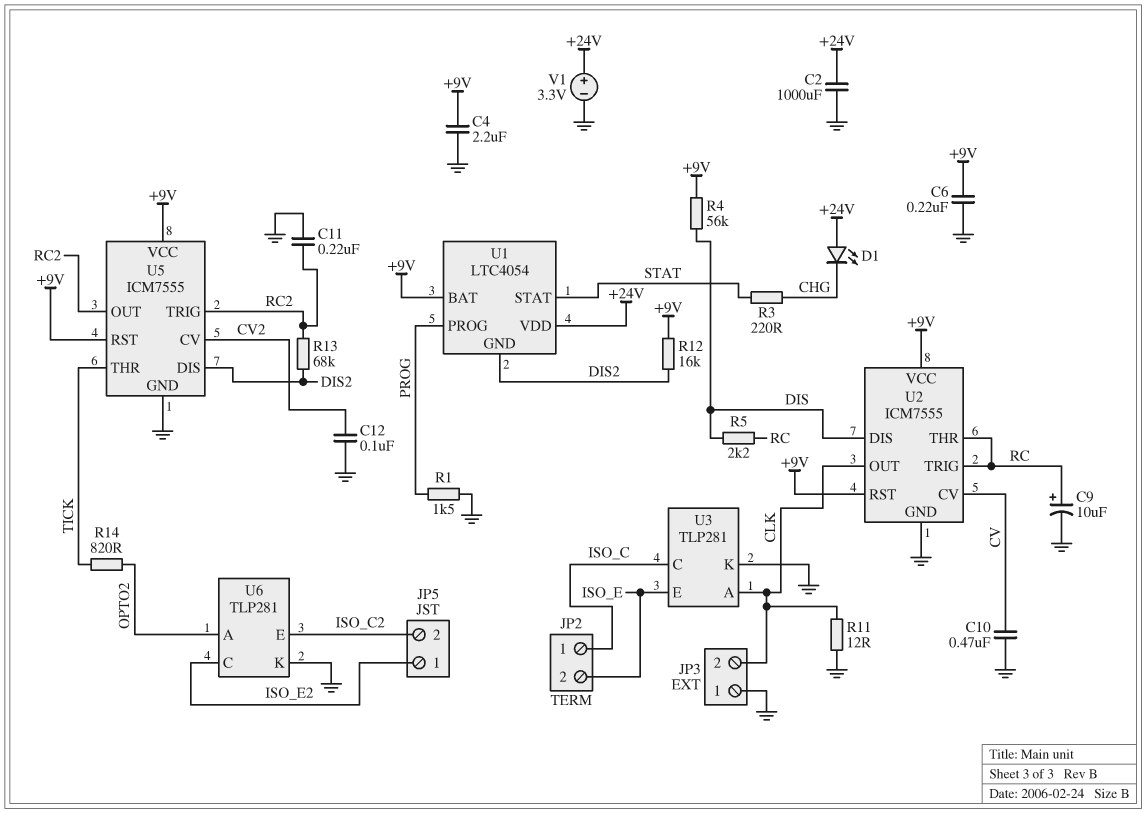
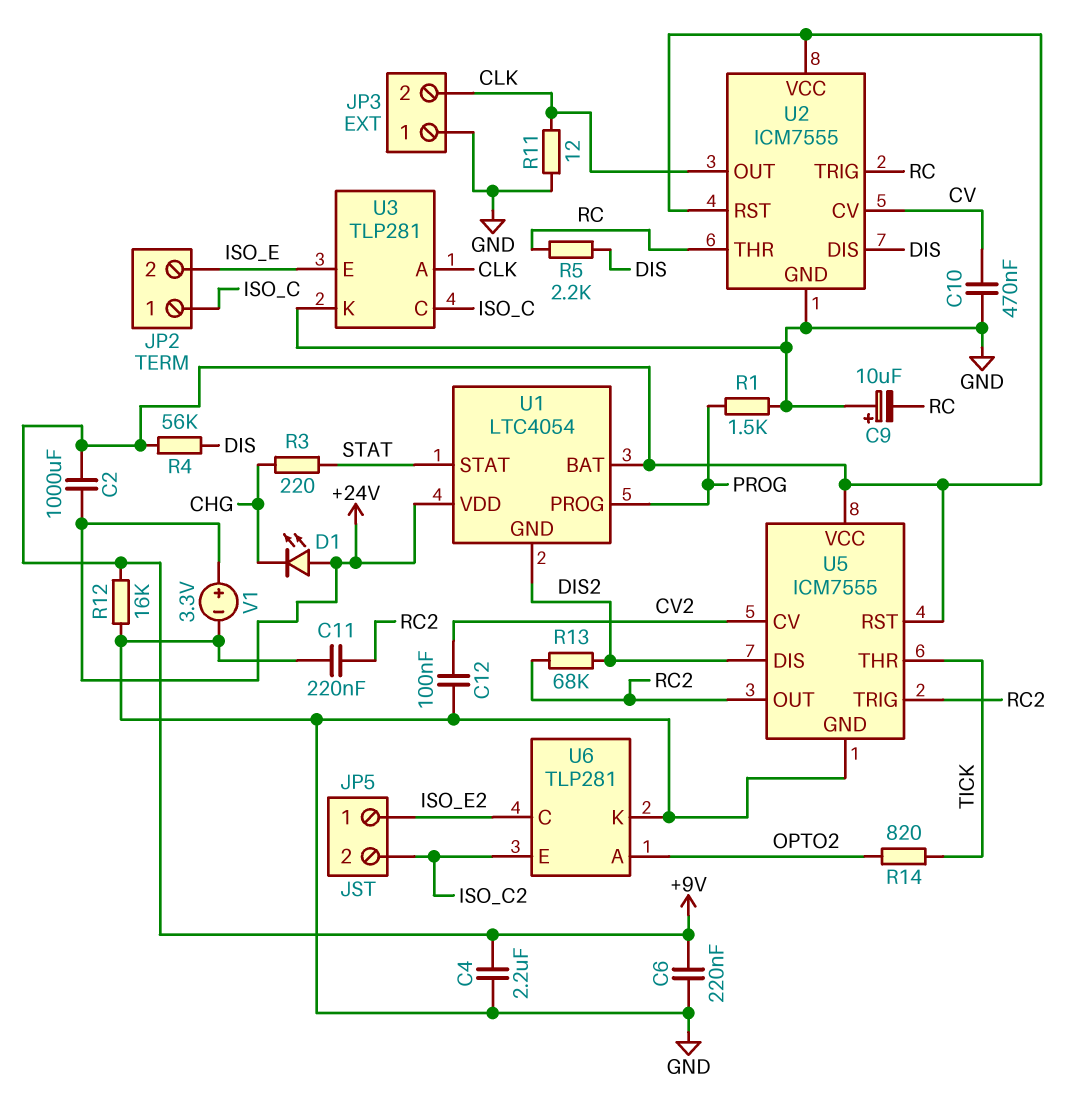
C2: 1000uF (+24V, GND) -> 1000uF (+9V, +24V)
C9: 10uF (plus RC, minus GND) -> 10uF (plus GND, minus RC)
R12: 16k (+9V, DIS2) -> 16k (+9V, GND)

